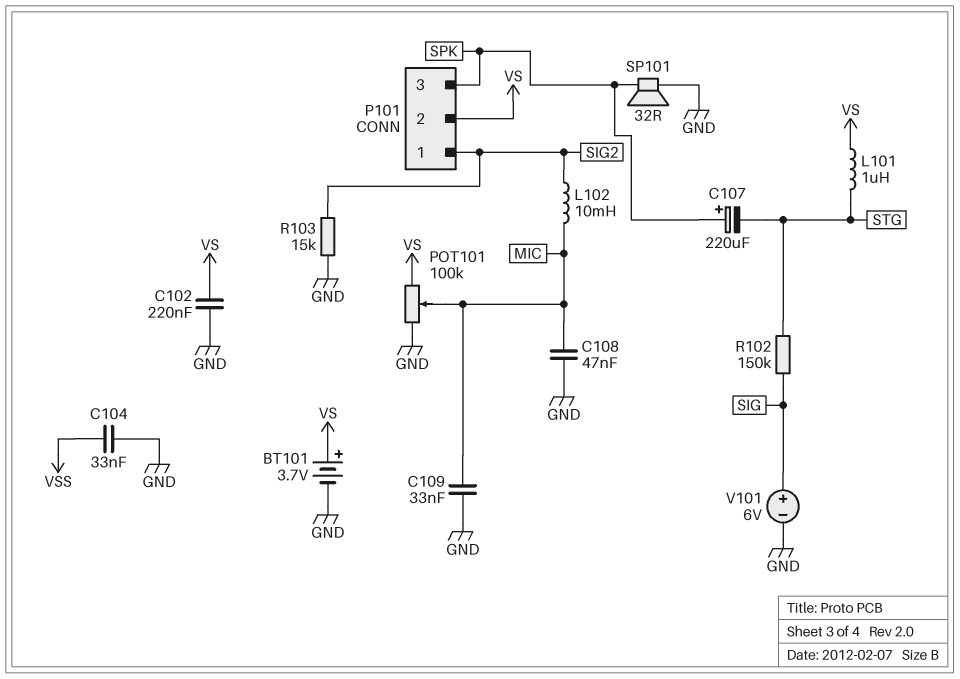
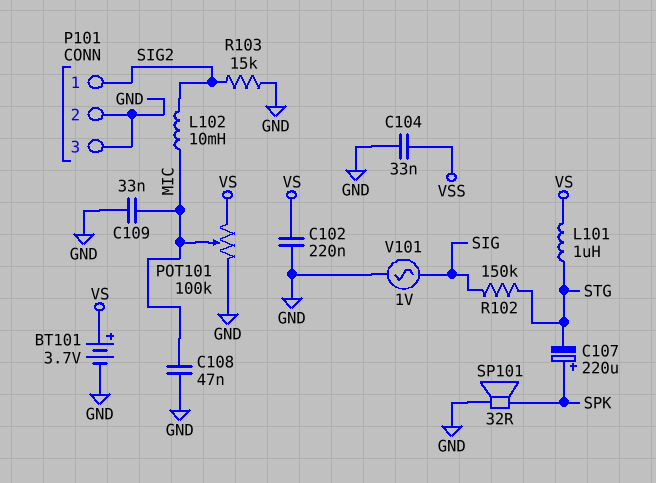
P101 pin 2: VS -> GND
P101 pin 3: SPK -> GND
V101: 6V (plus SIG, minus GND) -> AC 1V (GND, SIG)

